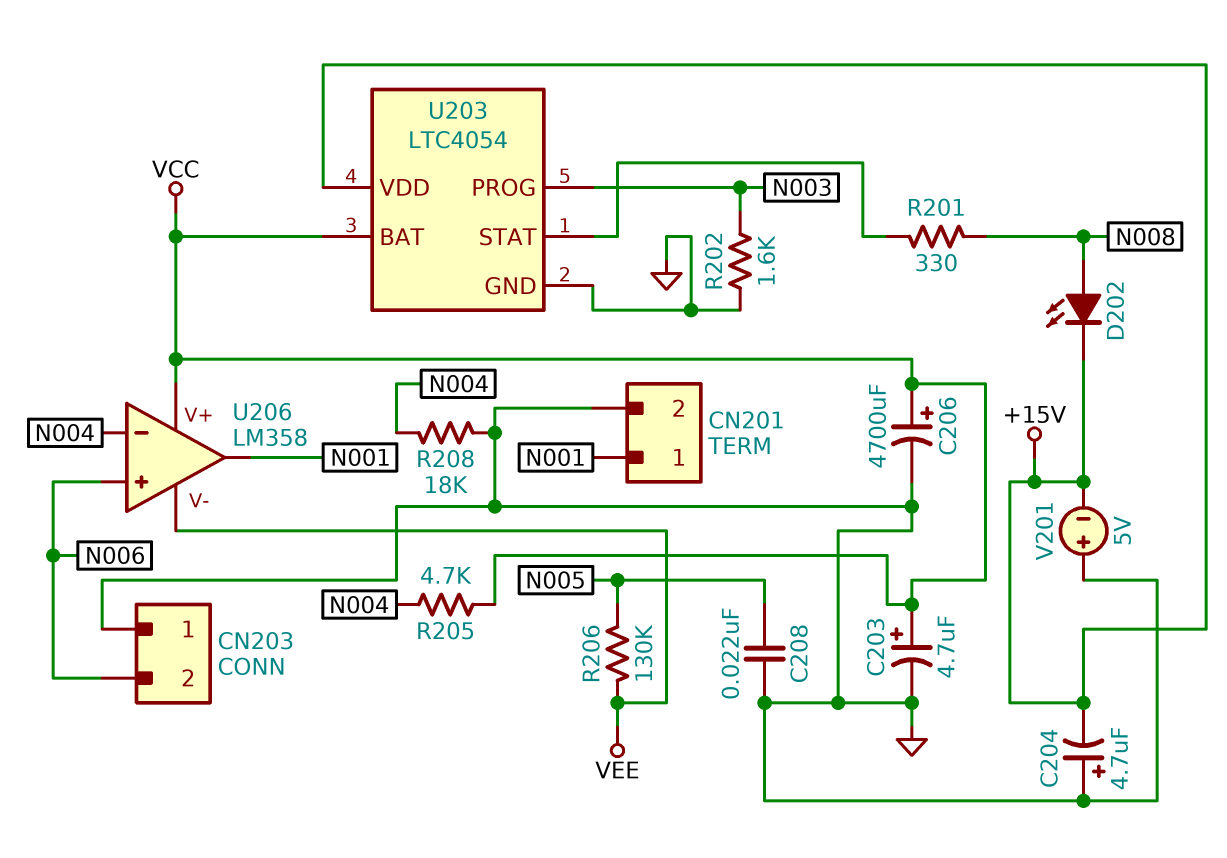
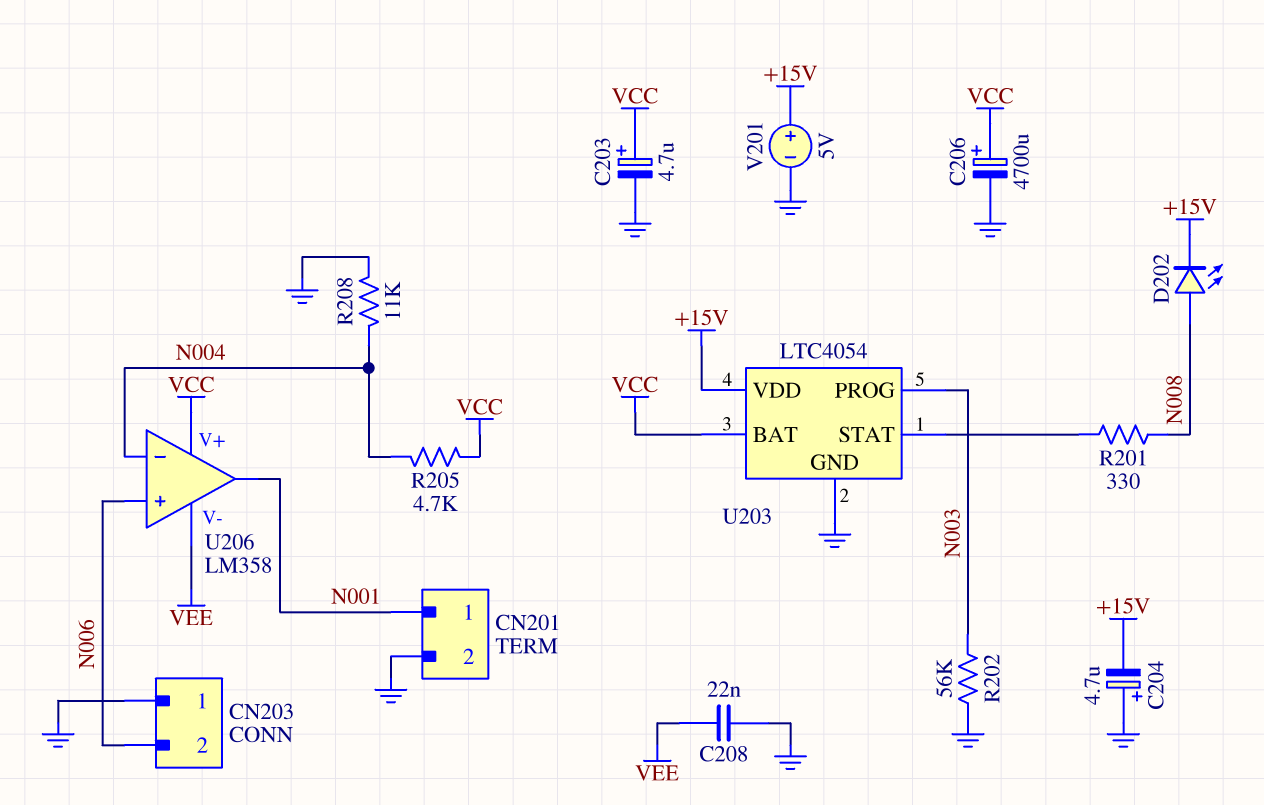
C208: 22nF (GND, N005) -> 22nF (GND, VEE)
R202: 1.6k (GND, N003) -> 56k (GND, N003)
R206: 130k (N005, VEE) -> none
R208: 18k (GND, N004) -> 11k (GND, N004)
V201: 5V (plus GND, minus +15V) -> 5V (plus +15V, minus GND)

